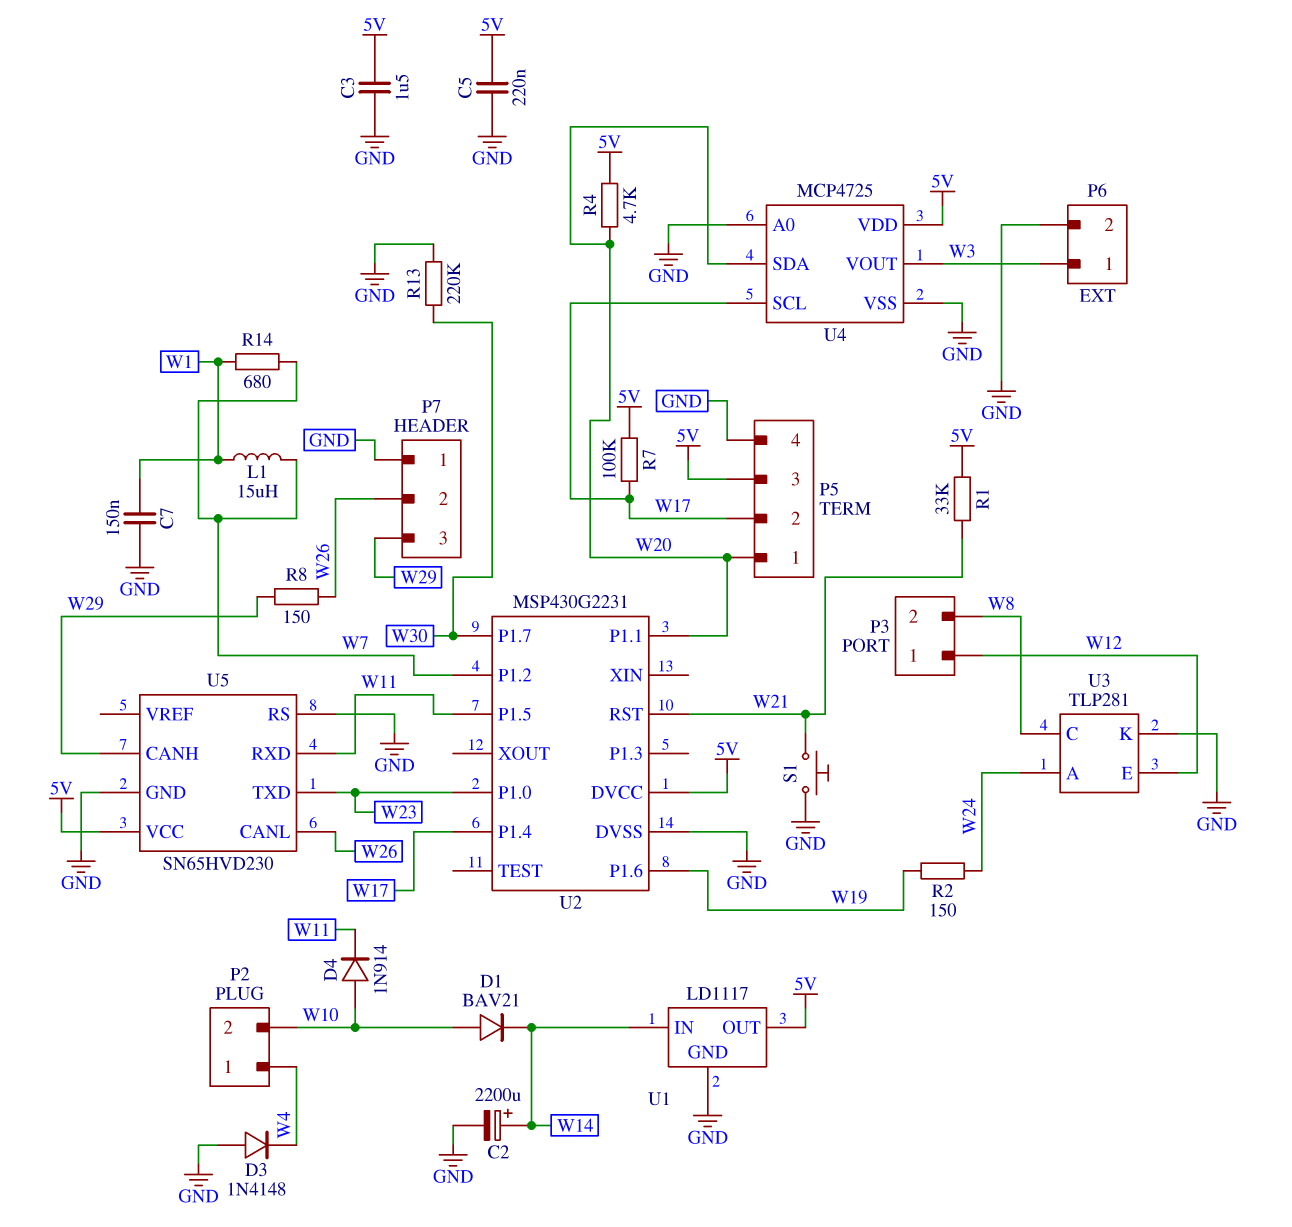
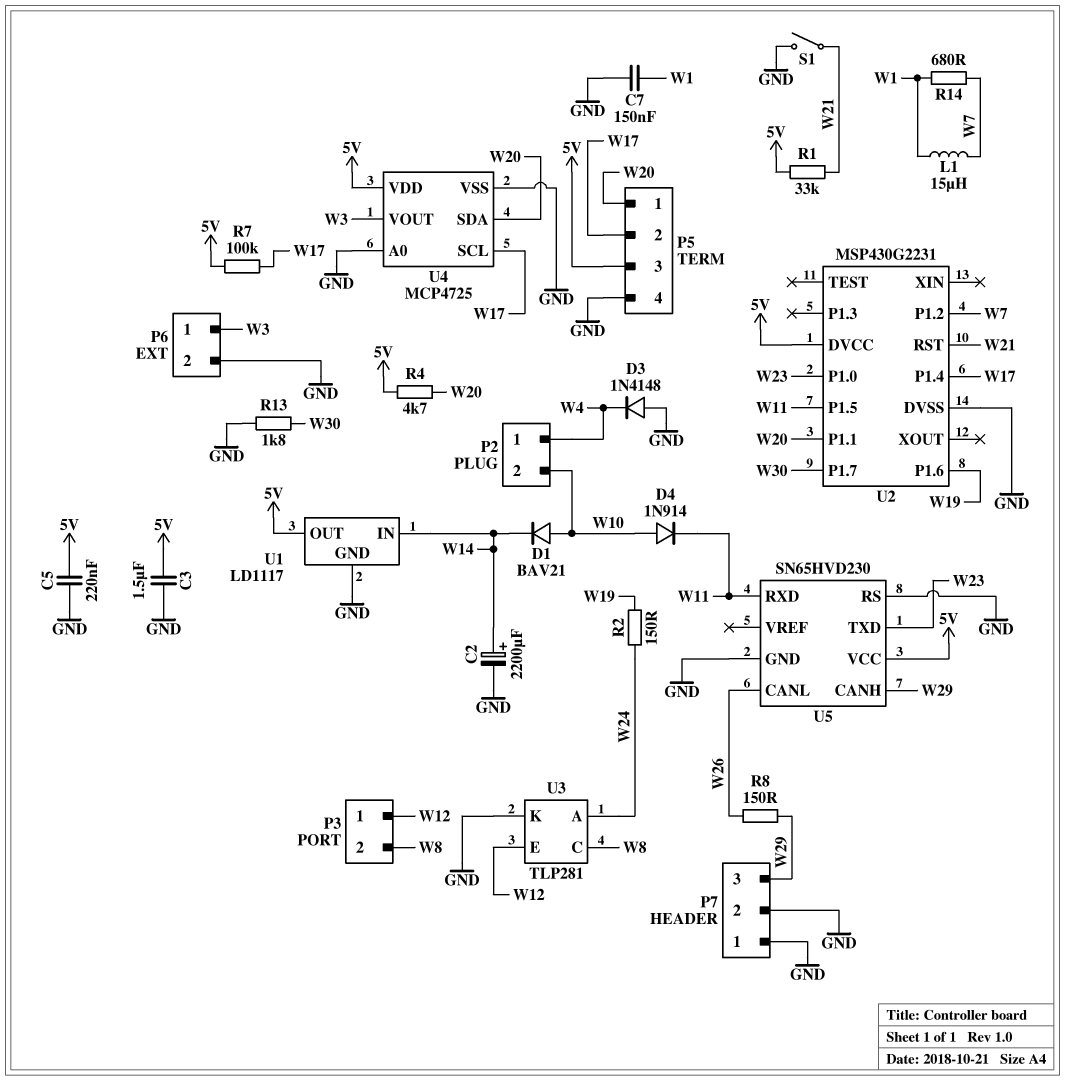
P7 pin 2: W26 -> GND
R13: 220k (GND, W30) -> 1.8k (GND, W30)
S1: button (GND, W21) -> switch (GND, W21)

